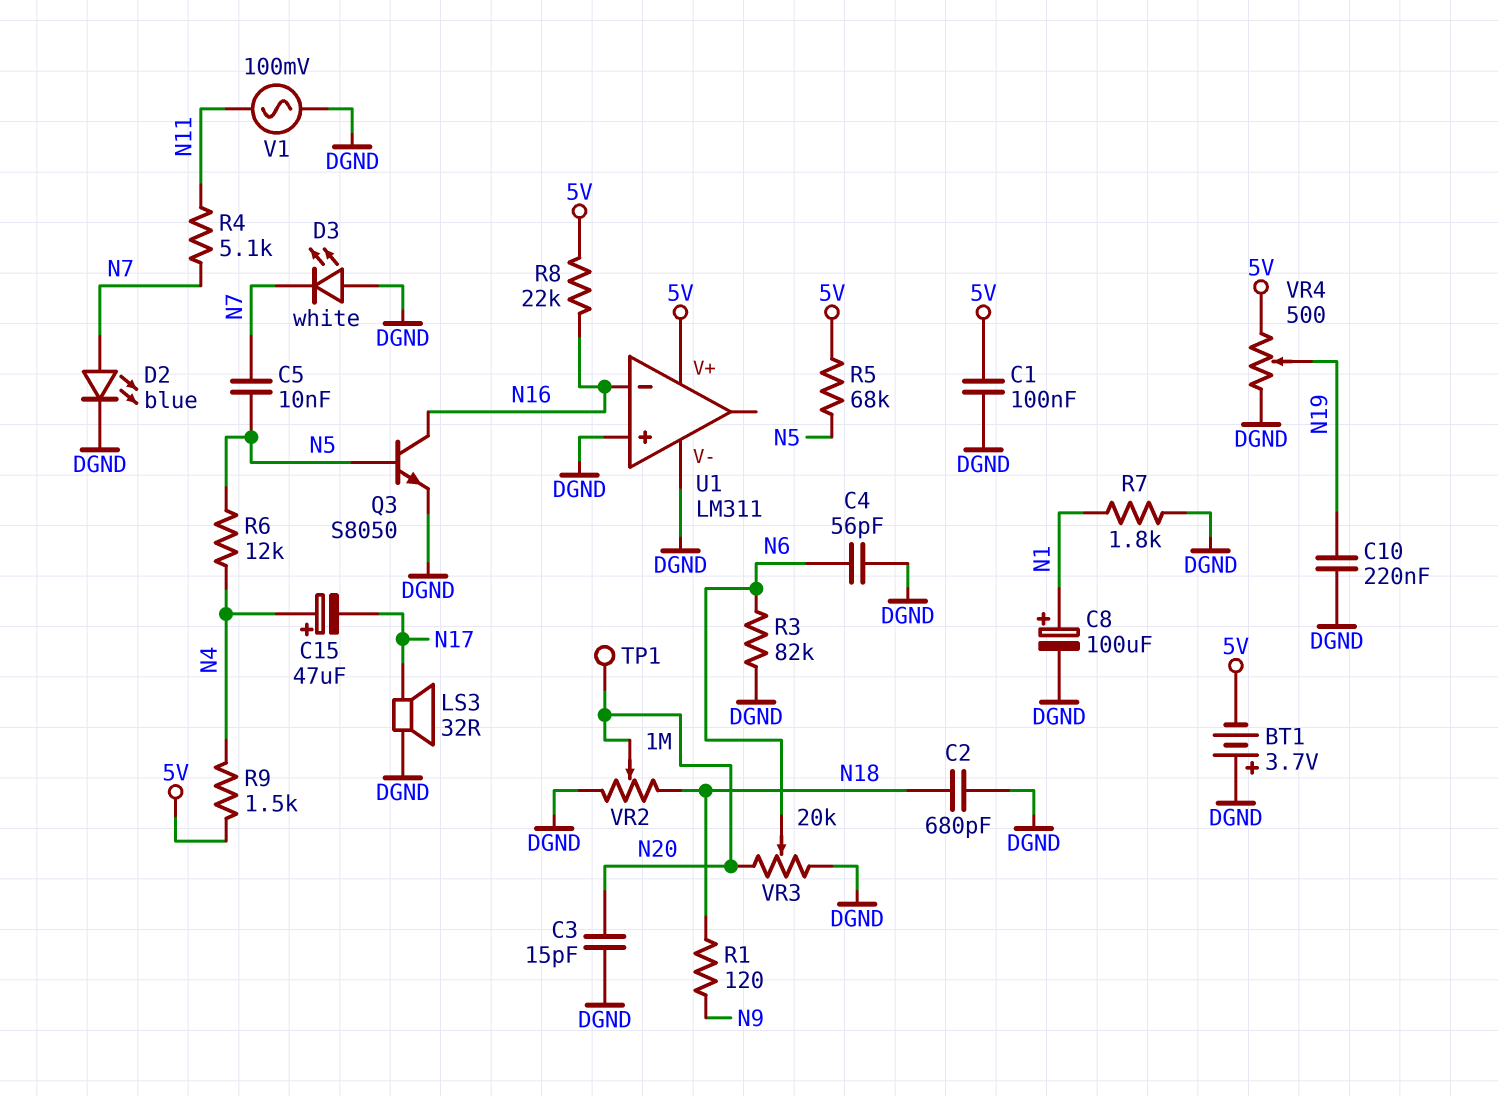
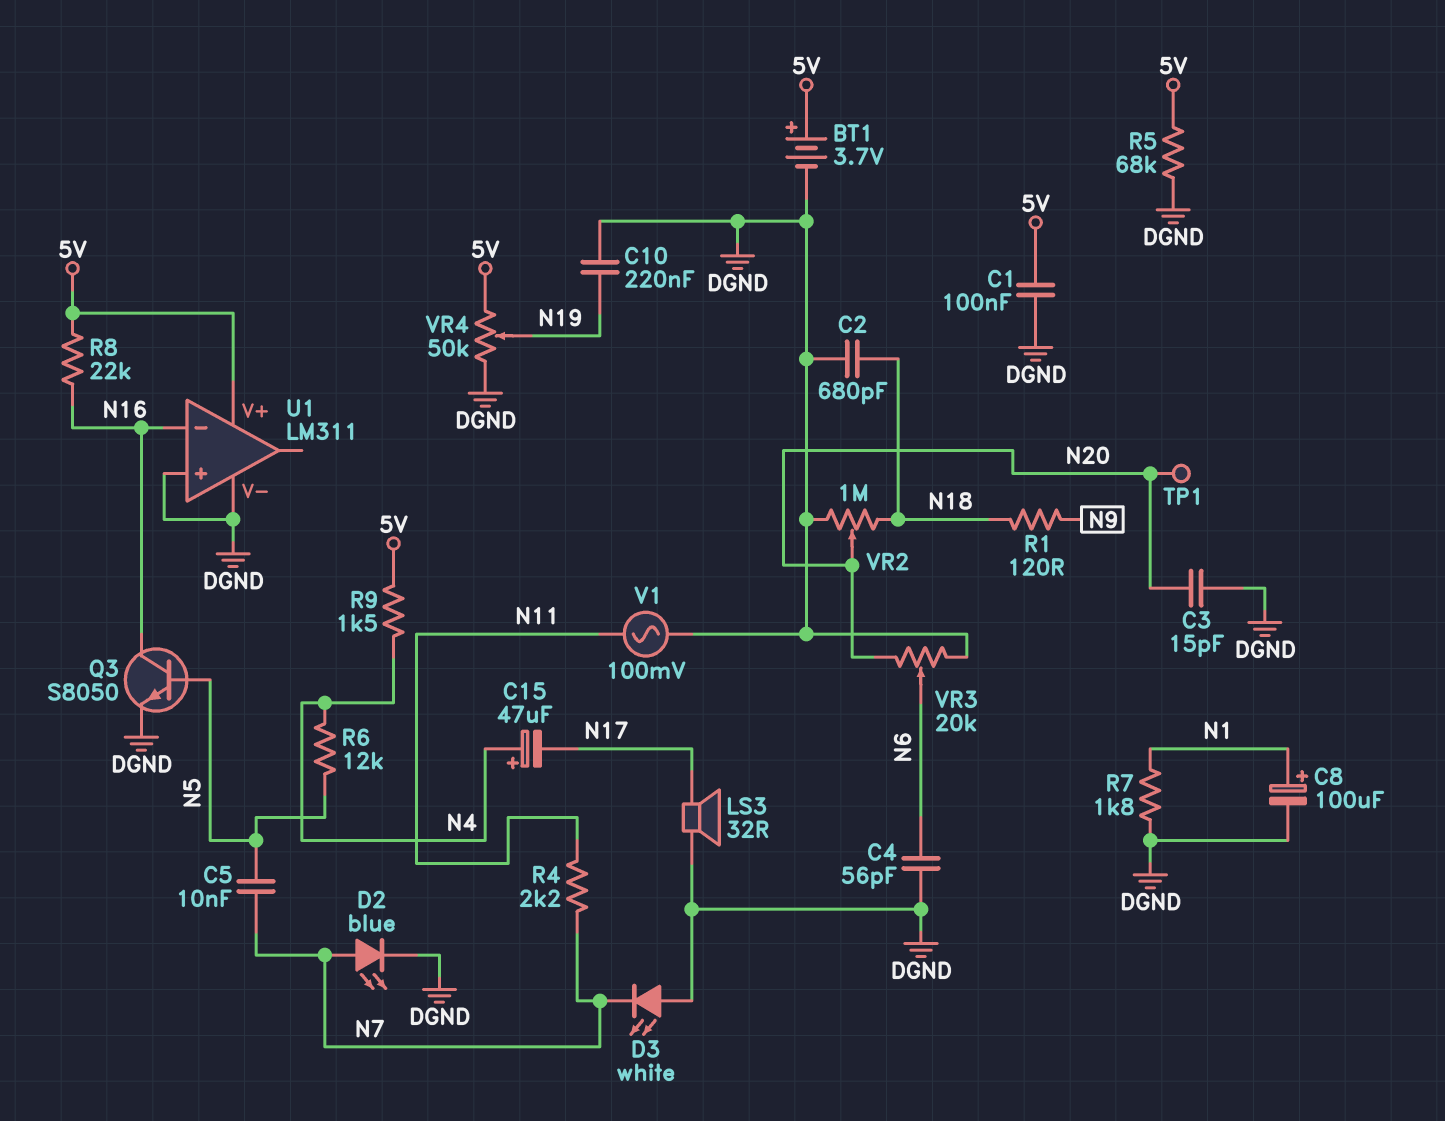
BT1: 3.7V (plus DGND, minus 5V) -> 3.7V (plus 5V, minus DGND)
R3: 82k (DGND, N6) -> none
R4: 5.1k (N7, N11) -> 2.2k (N7, N11)
R5: 68k (5V, N5) -> 68k (5V, DGND)
VR4: 500 (5V, DGND, wiper N19) -> 50k (5V, DGND, wiper N19)

